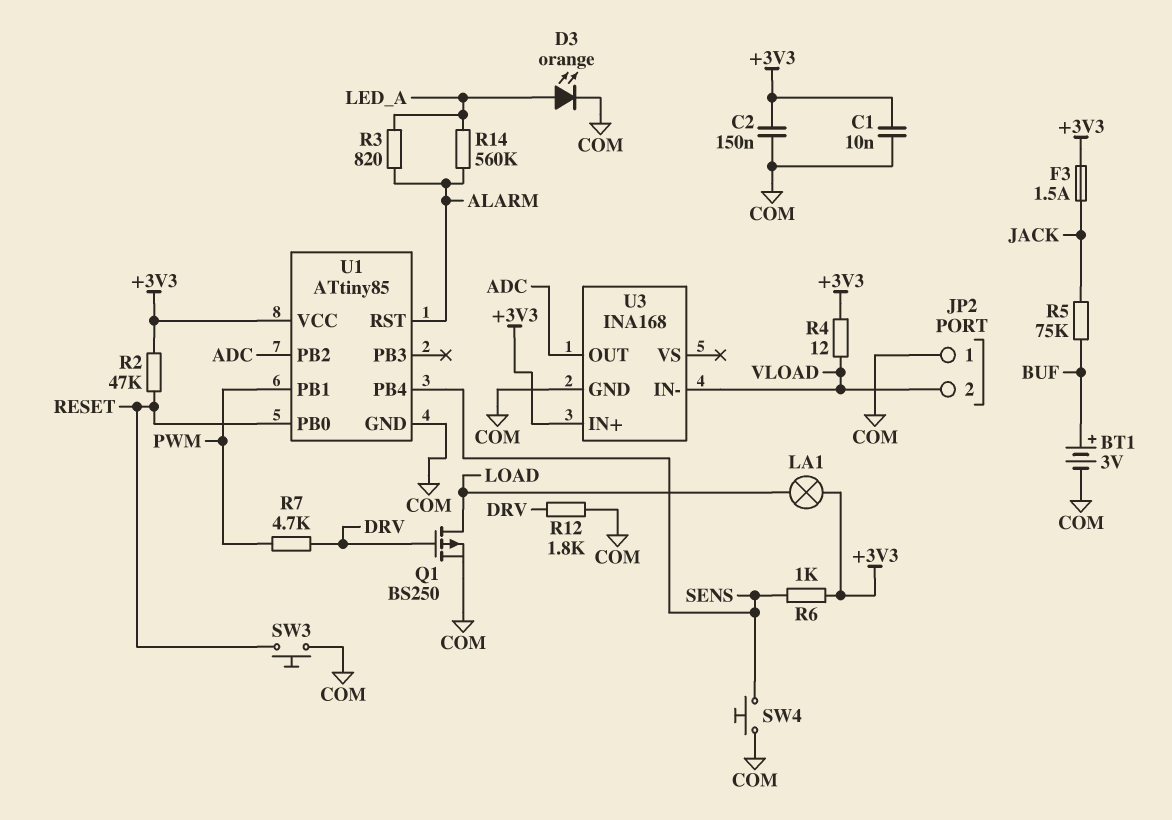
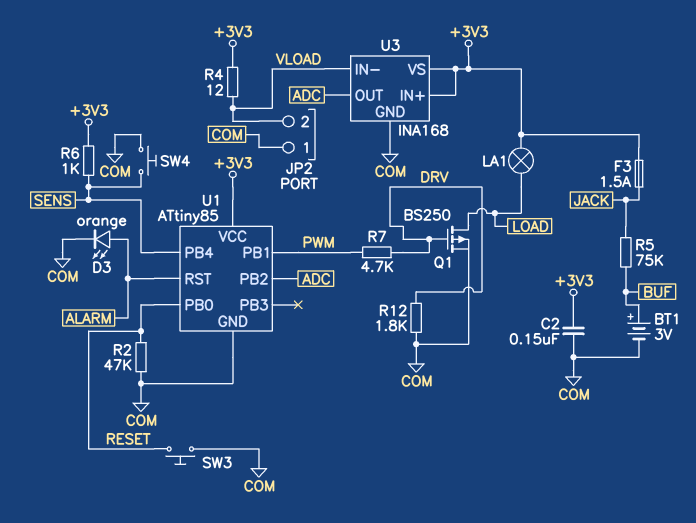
C1: 10nF (+3V3, COM) -> none
D3: LED orange (A LED_A, K COM) -> LED orange (A ALARM, K COM)
R2: 47k (+3V3, RESET) -> 47k (COM, RESET)
R3: 820 (ALARM, LED_A) -> none
R14: 560k (ALARM, LED_A) -> none
U3 pin VS: none -> +3V3

